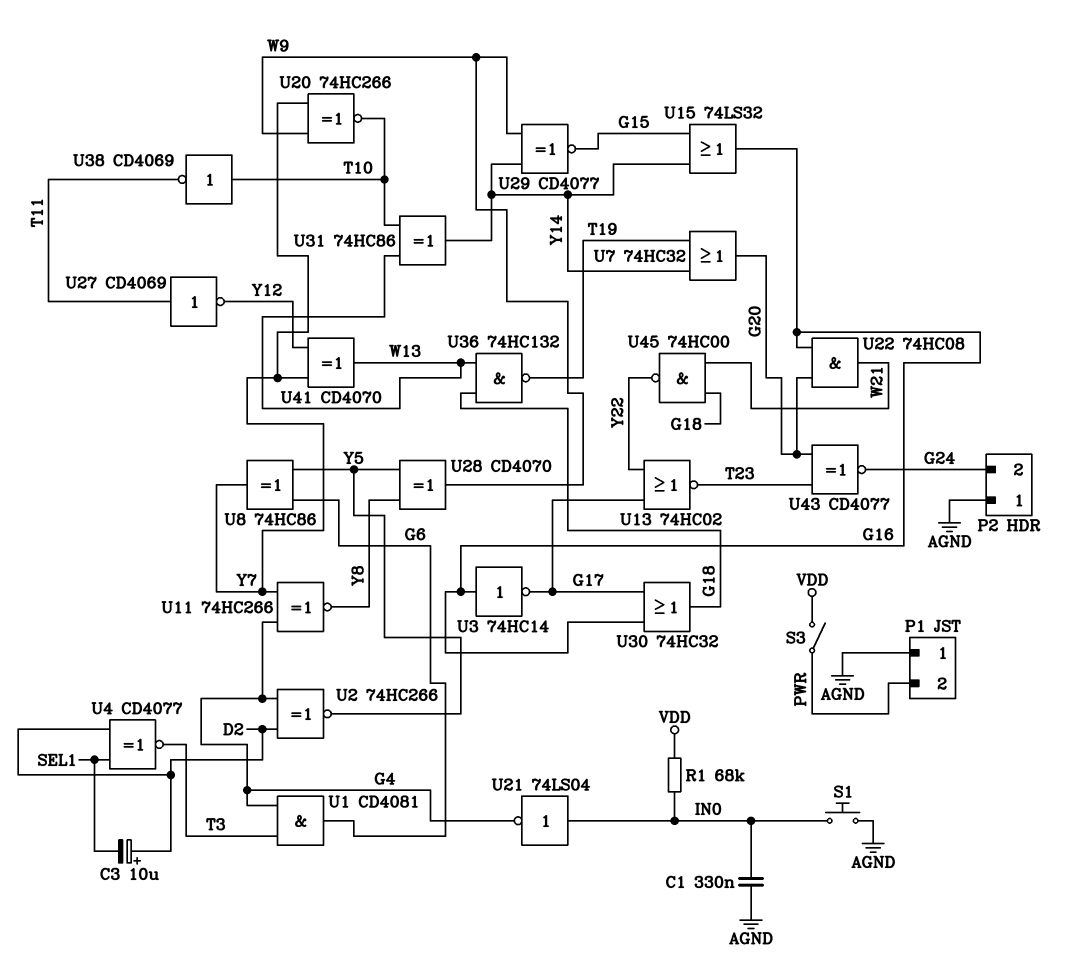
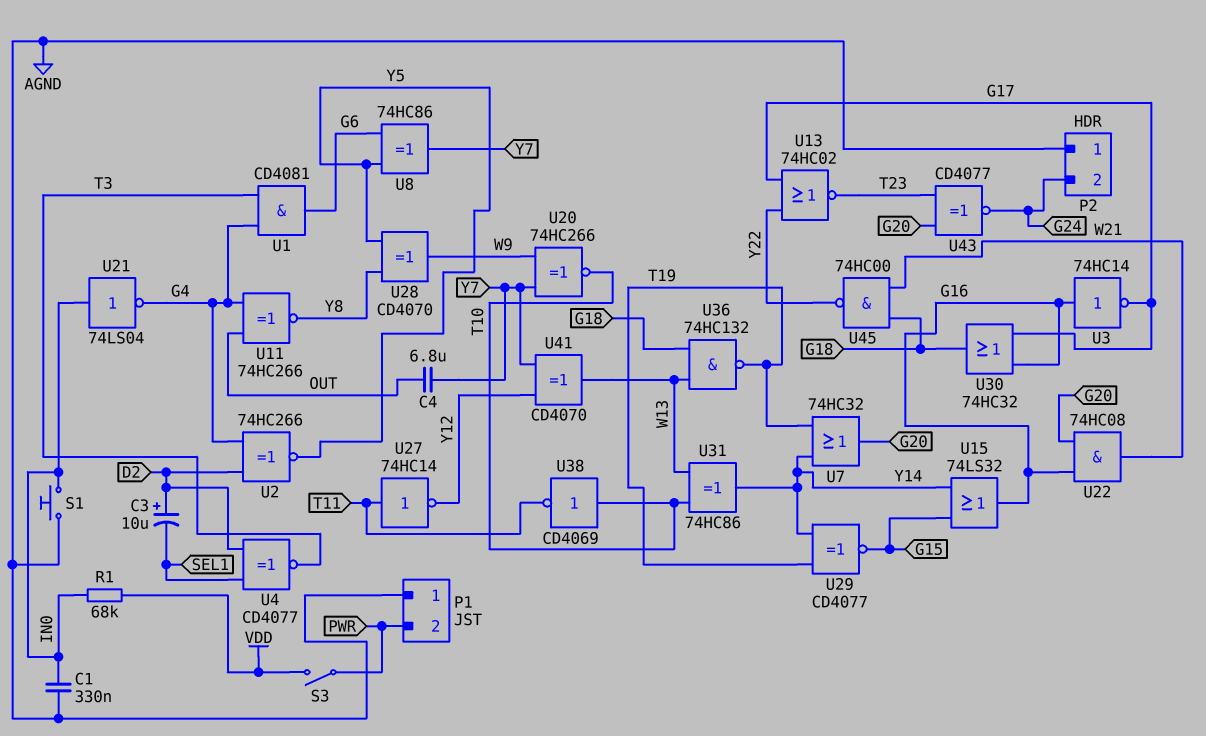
C4: none -> 6.8uF (OUT, Y7)
U11: XNOR 74HC266 (in G4, in Y7, out Y8) -> XNOR 74HC266 (in G4, in OUT, out Y8)
U27: NOT CD4069 (in T11, out Y12) -> NOT 74HC14 (in T11, out Y12)
U29: XNOR CD4077 (in W9, in Y14, out G15) -> XNOR CD4077 (in T19, in Y14, out G15)

